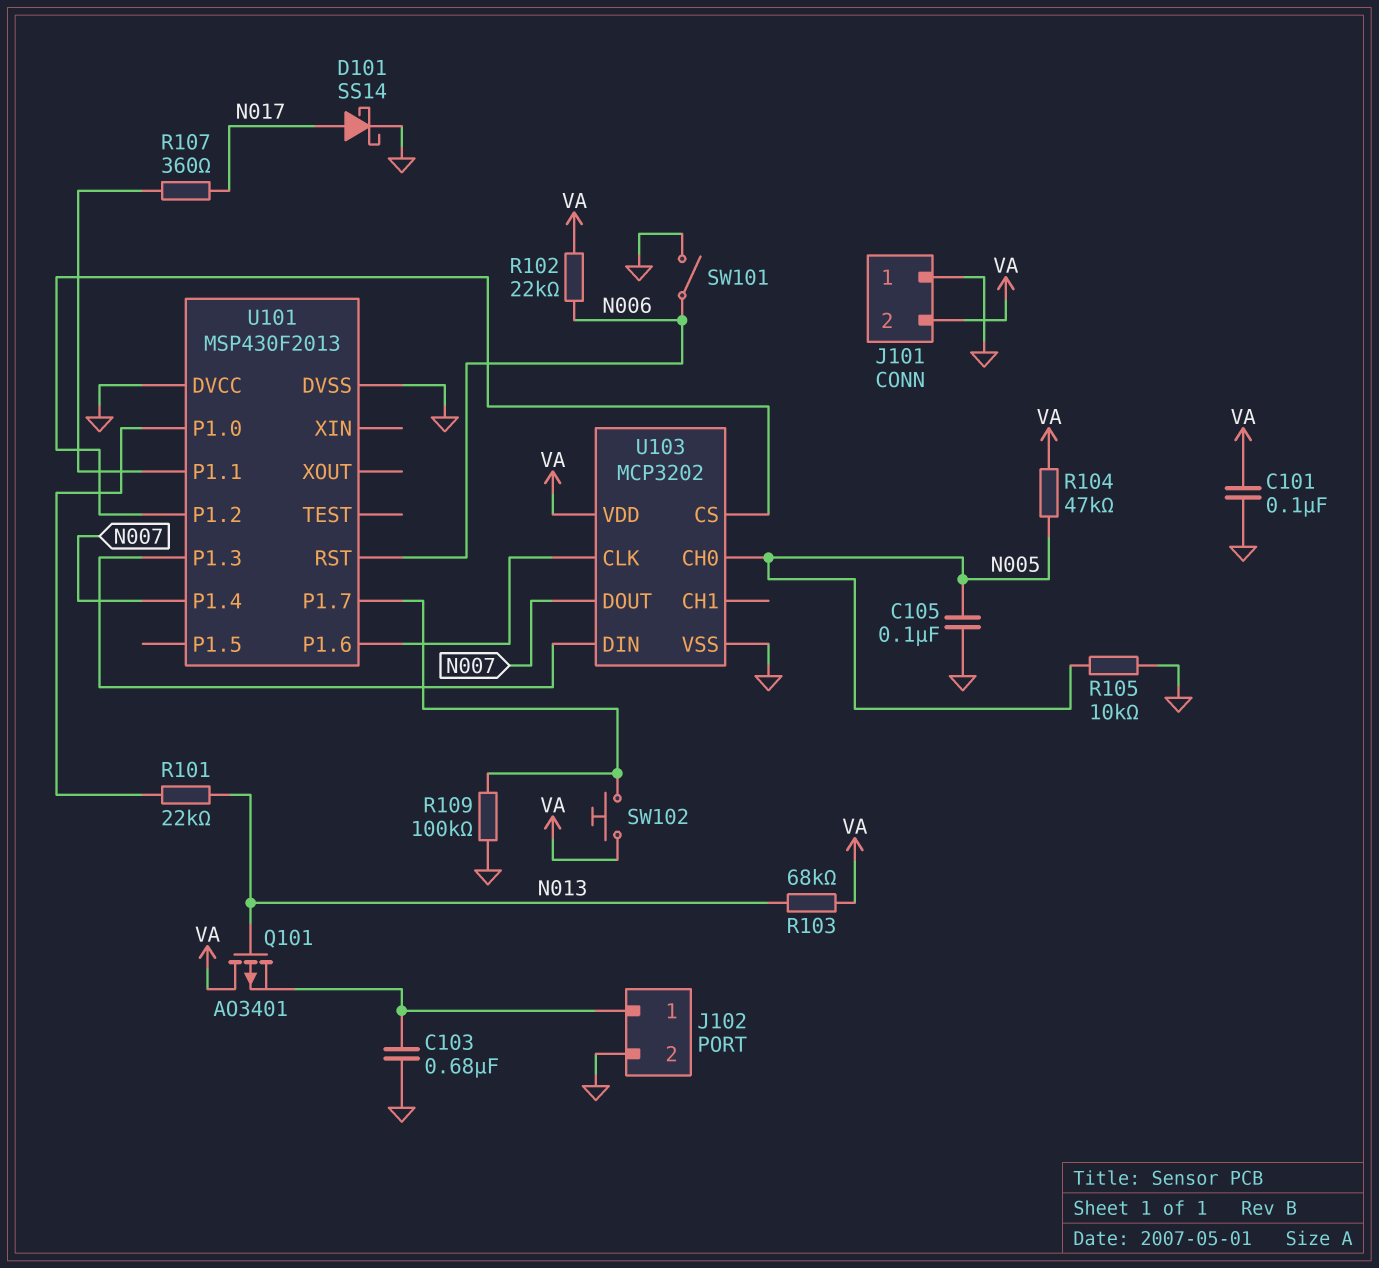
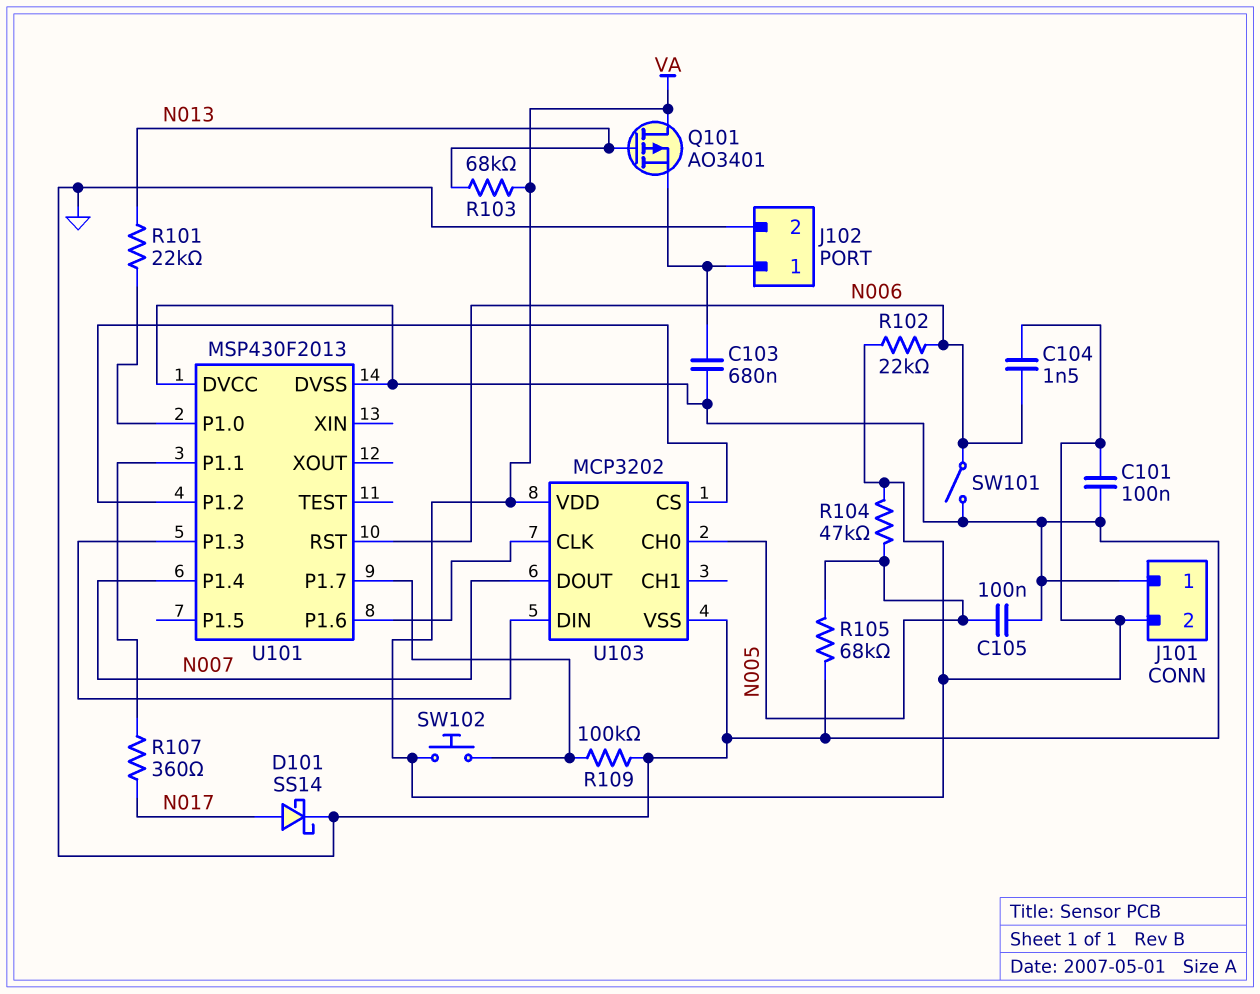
C104: none -> 1.5nF (N006, VA)
R105: 10k (GND, N005) -> 68k (GND, N005)

